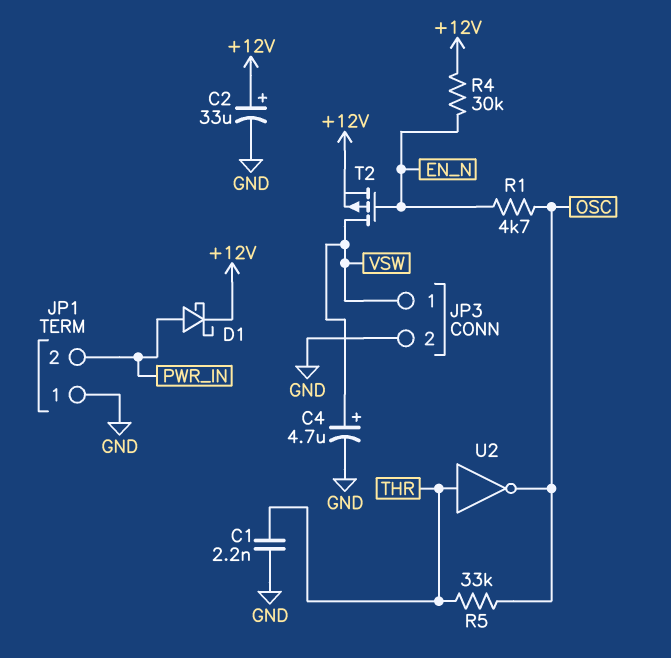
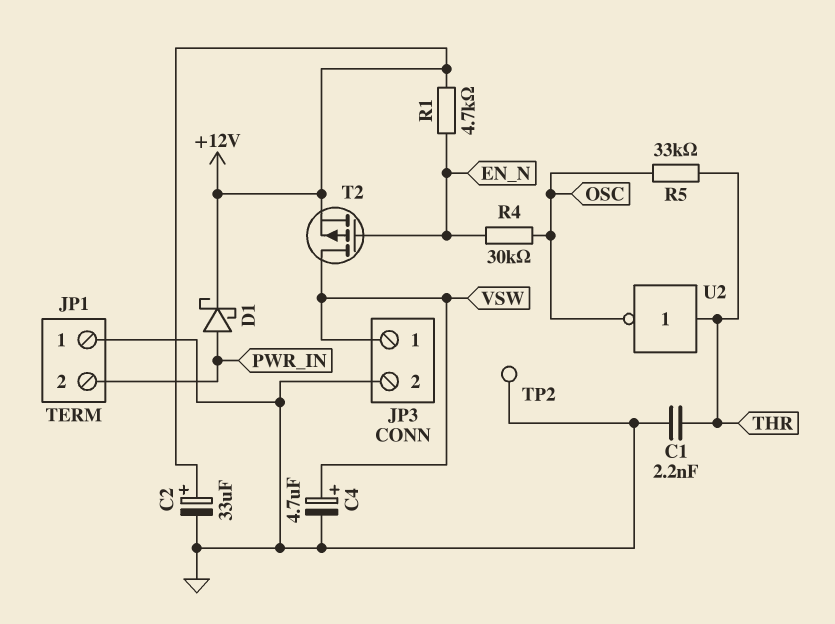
R1: 4.7k (EN_N, OSC) -> 4.7k (+12V, EN_N)
R4: 30k (+12V, EN_N) -> 30k (EN_N, OSC)
TP2: none -> test point (GND)

